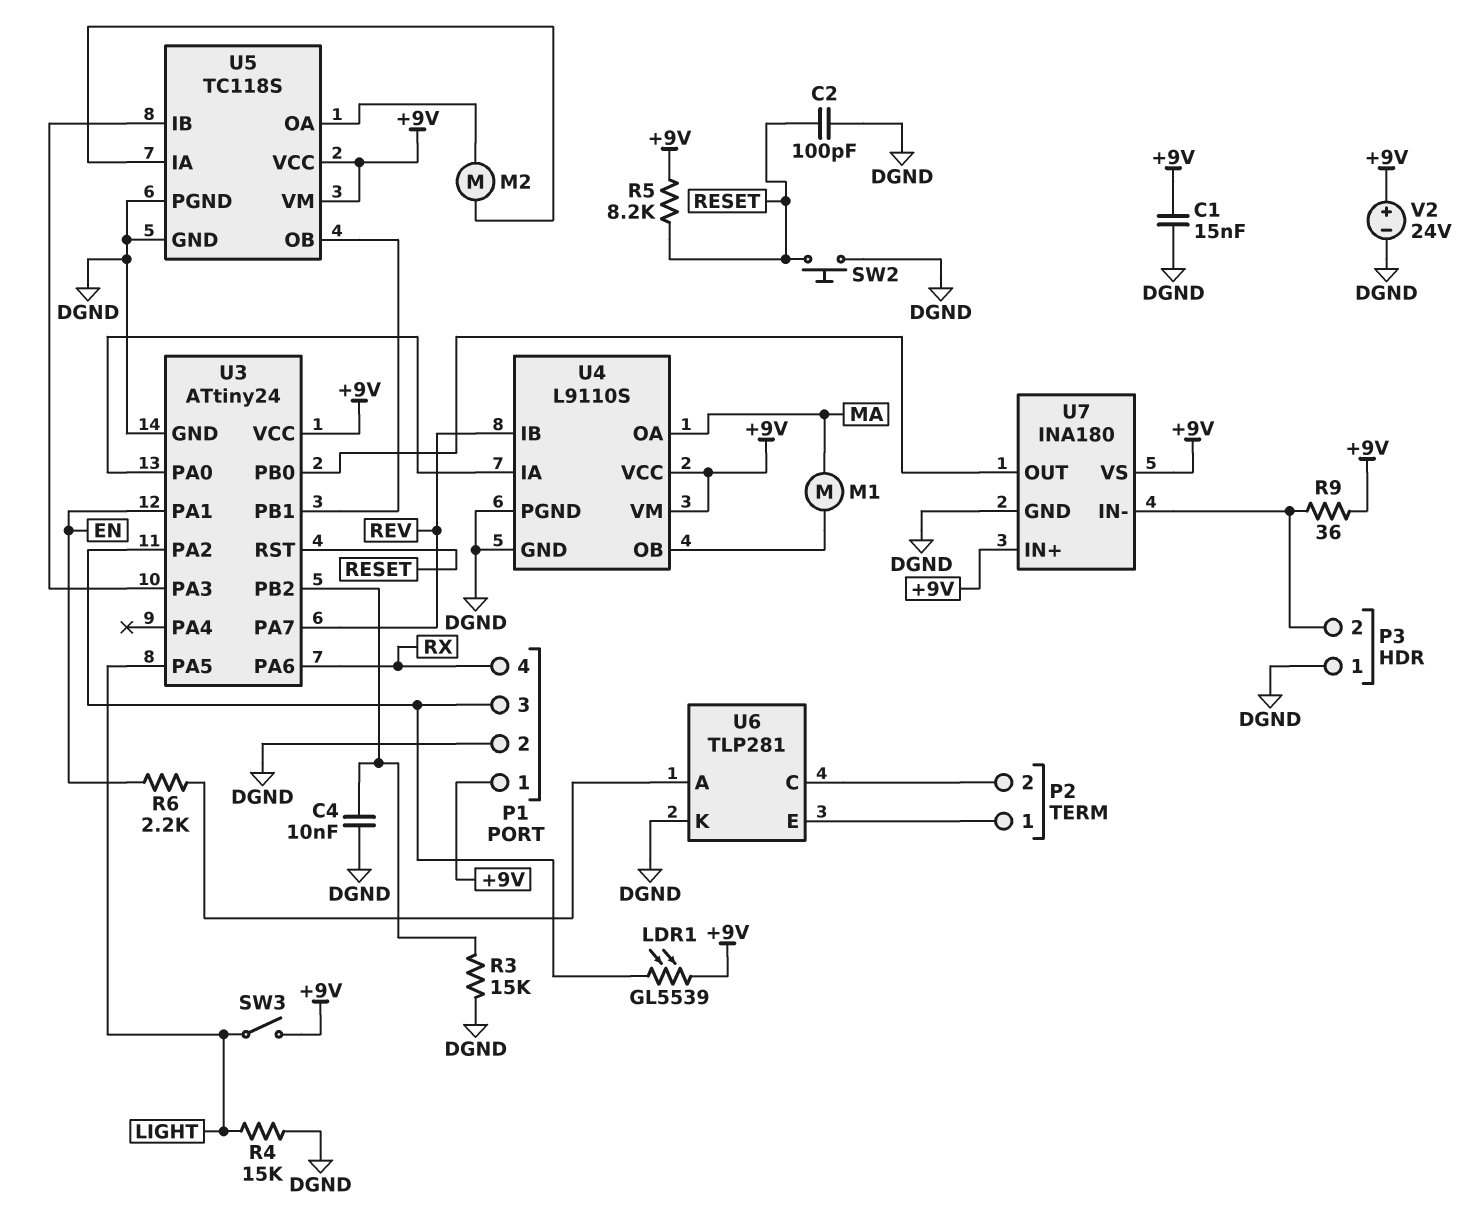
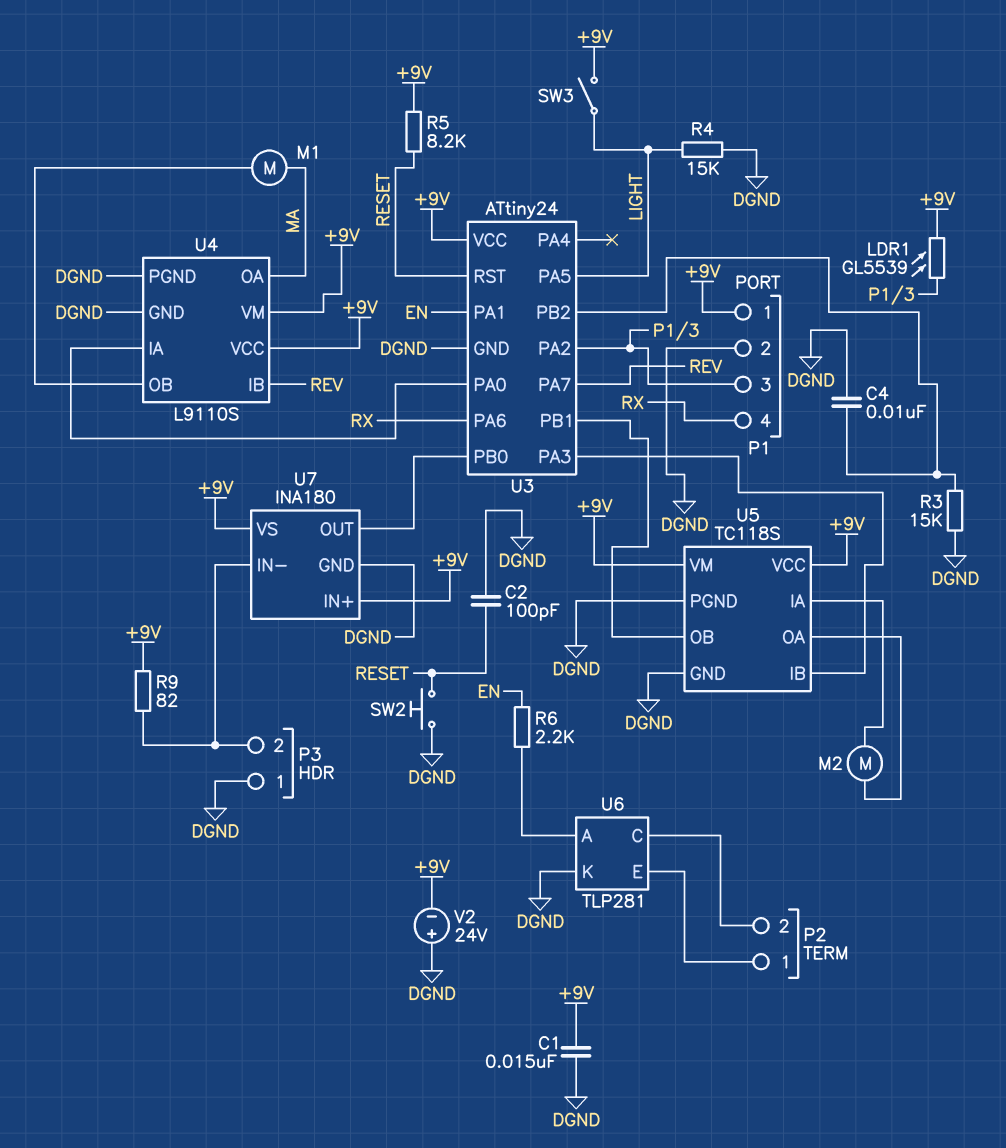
R9: 36 (+9V, P3/2) -> 82 (+9V, P3/2)
V2: 24V (plus +9V, minus DGND) -> 24V (plus DGND, minus +9V)

